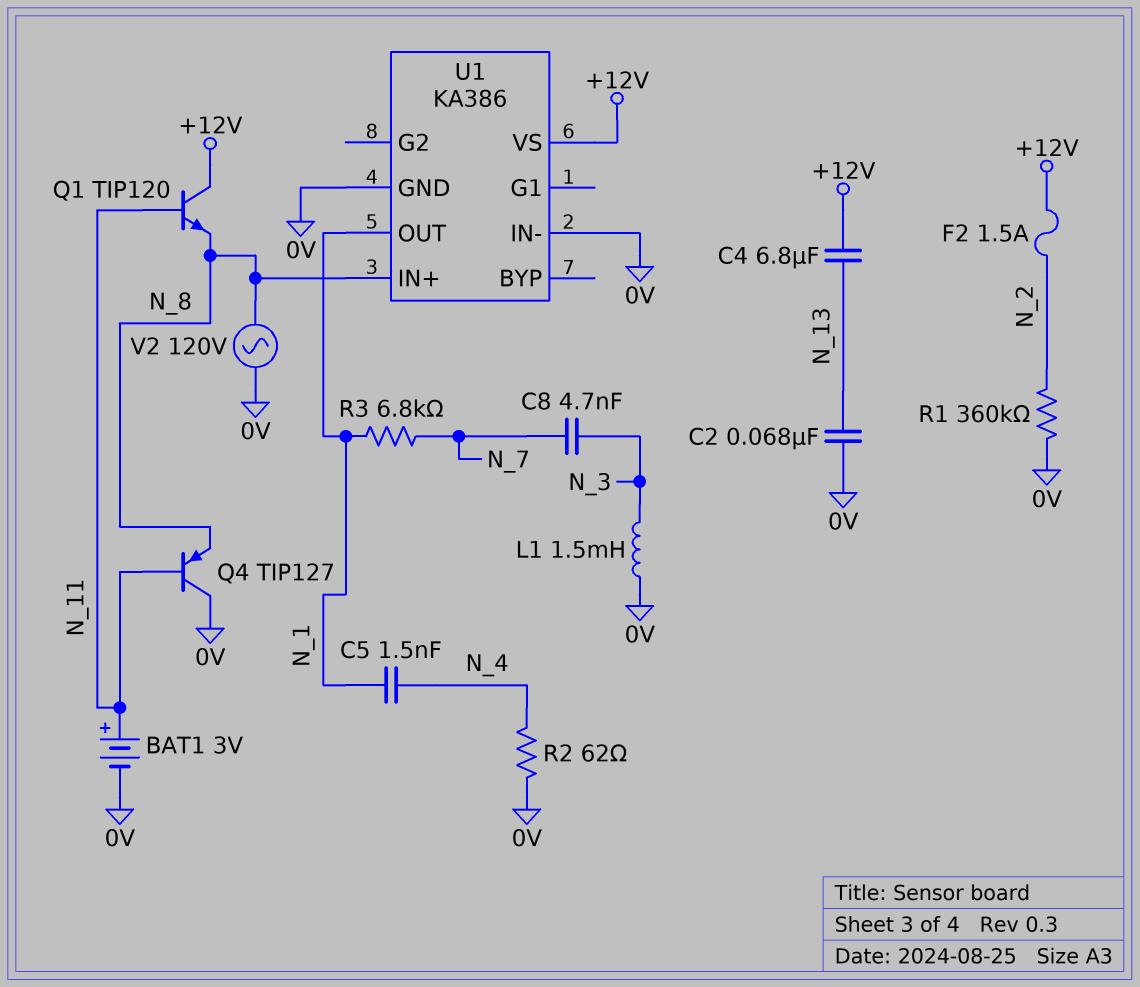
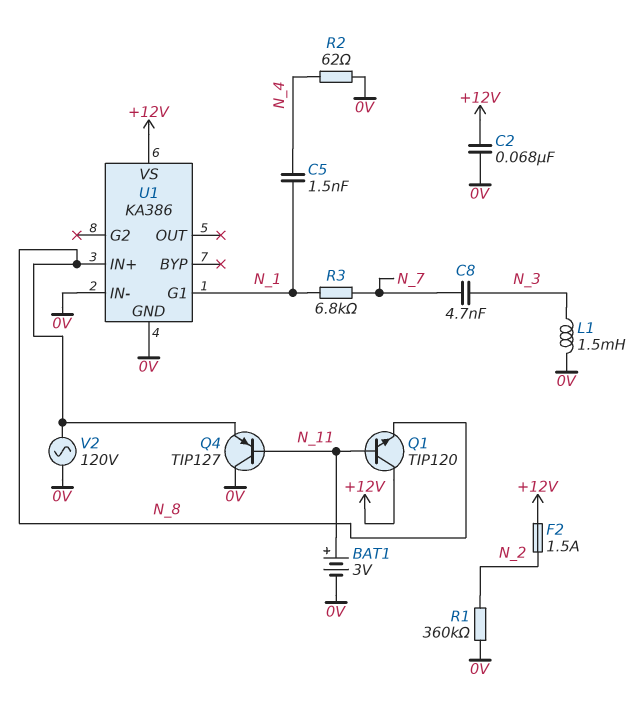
C2: 68nF (0V, N_13) -> 68nF (+12V, 0V)
C4: 6.8uF (+12V, N_13) -> none
U1 pin G1: none -> N_1
U1 pin OUT: N_1 -> none

